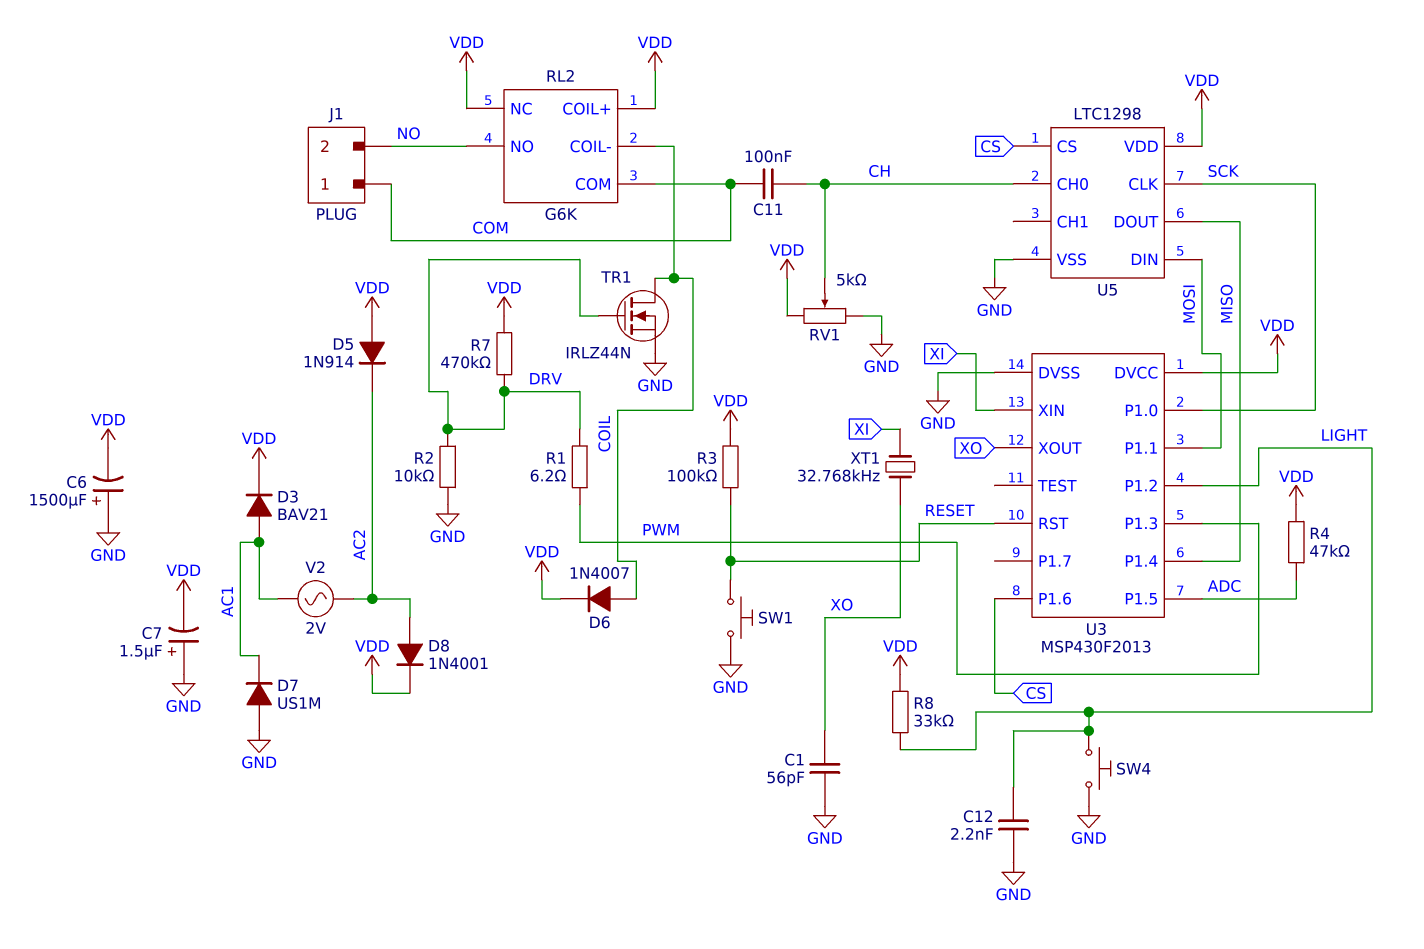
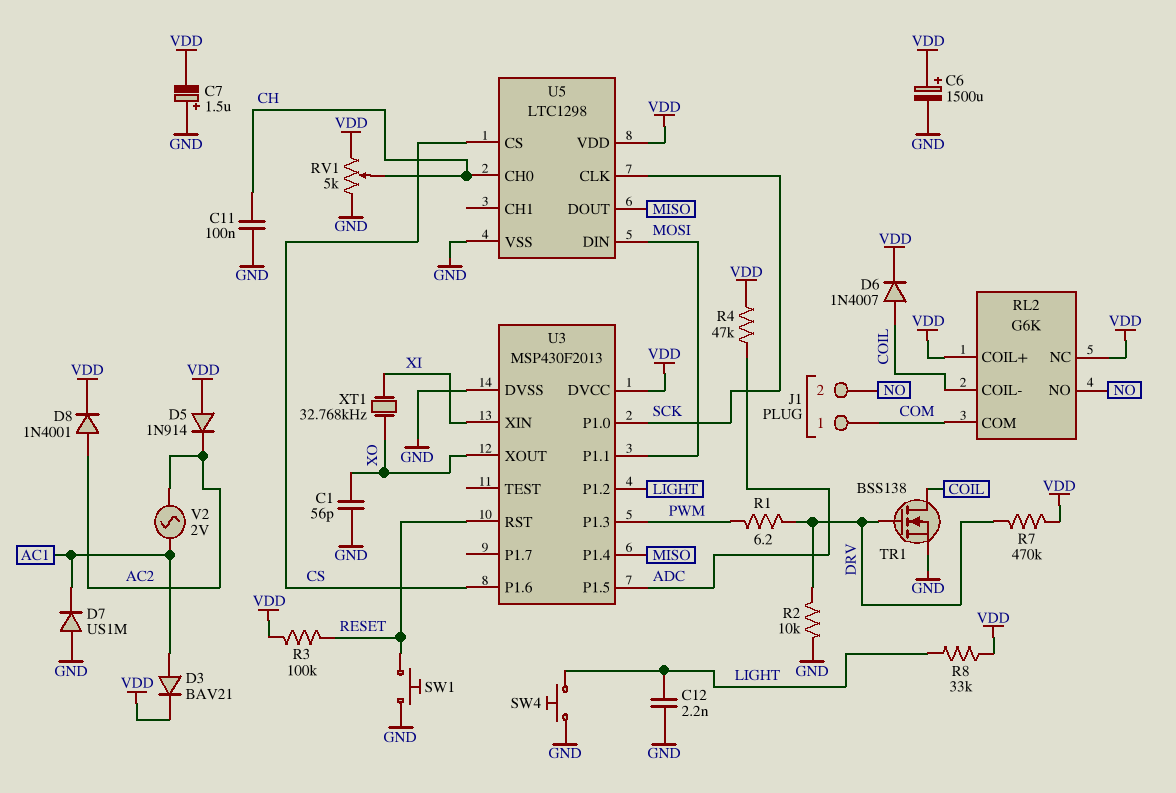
C6: 1500uF (plus GND, minus VDD) -> 1500uF (plus VDD, minus GND)
C11: 100nF (CH, COM) -> 100nF (CH, GND)
TR1: NMOS IRLZ44N (G DRV, D COIL, S GND) -> NMOS BSS138 (G DRV, D COIL, S GND)

